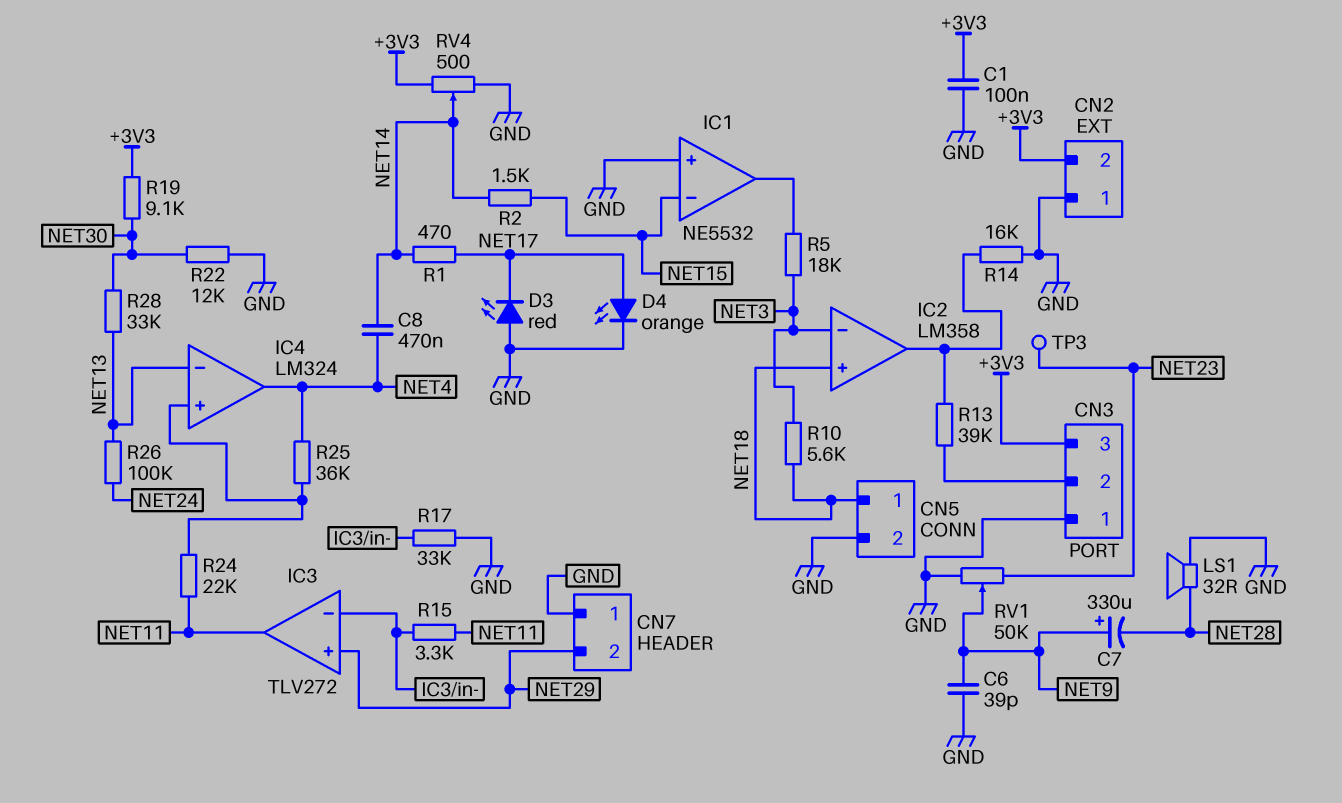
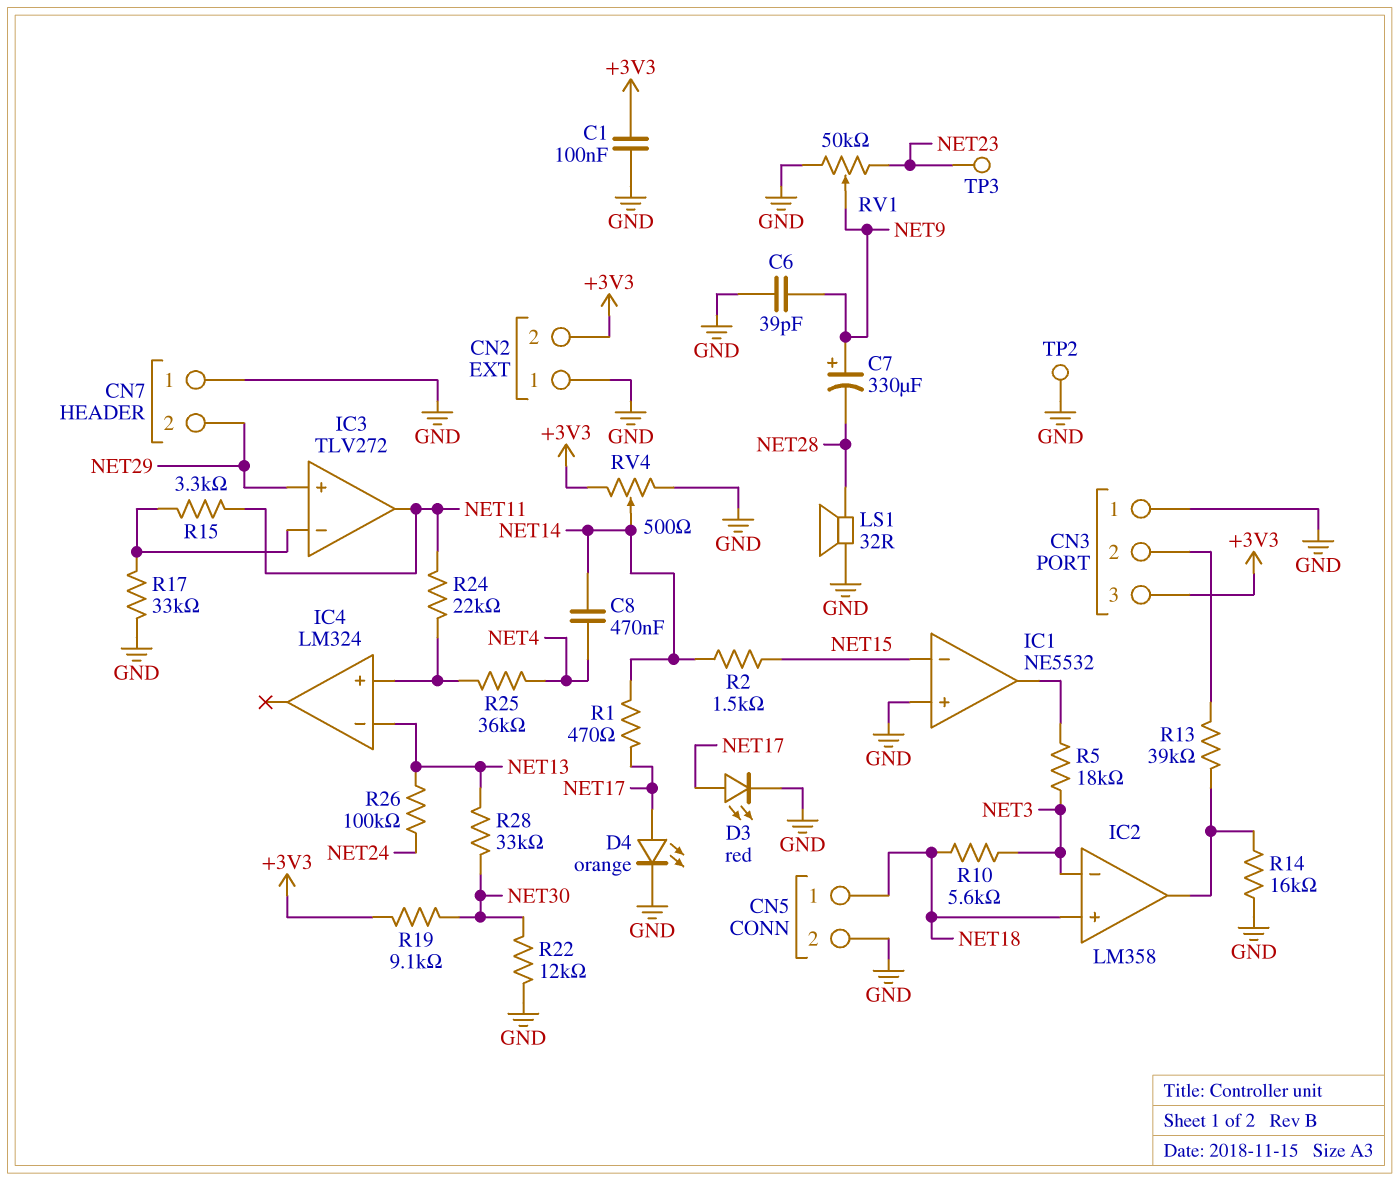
D3: LED red (A GND, K NET17) -> LED red (A NET17, K GND)
IC4 pin out: NET4 -> none
TP2: none -> test point (GND)

